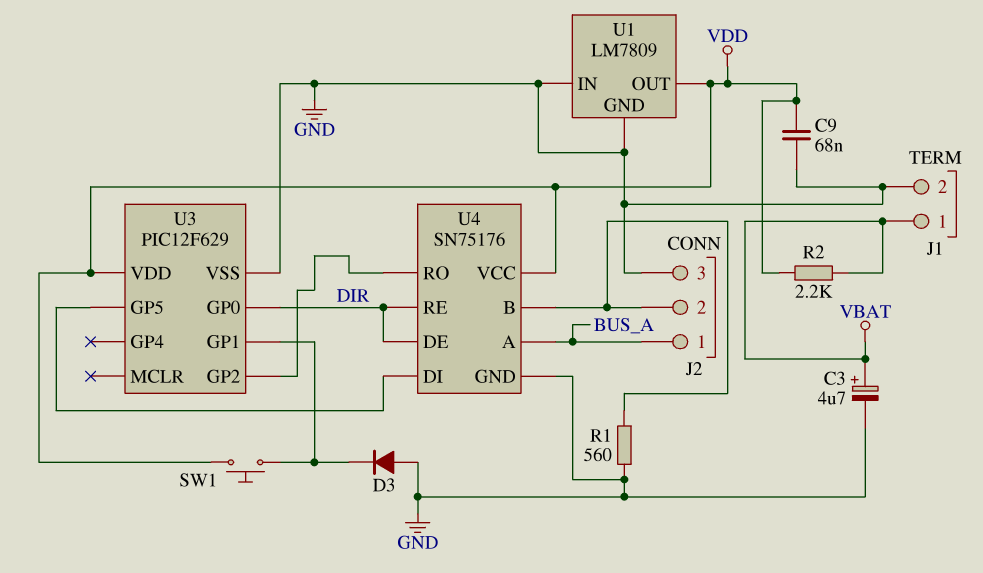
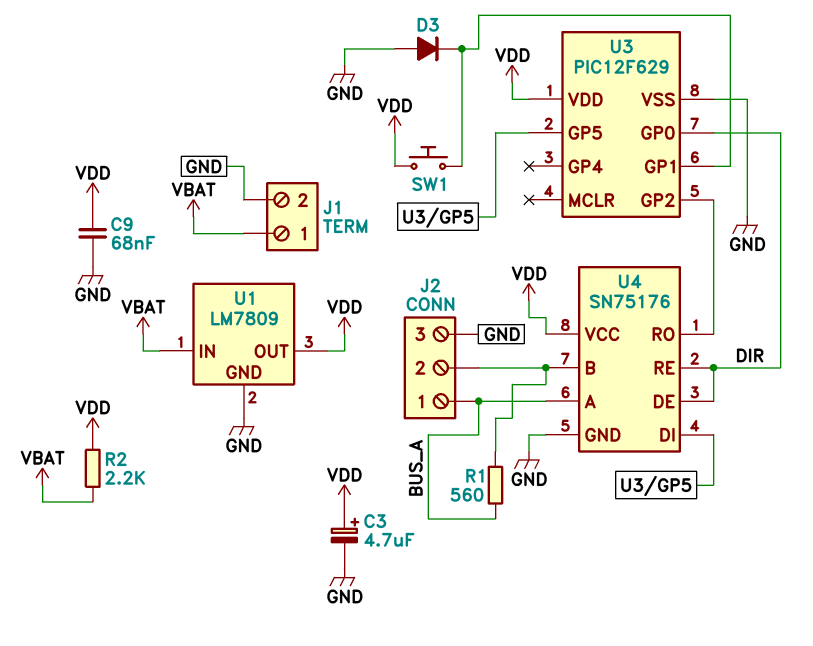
C3: 4.7uF (plus VBAT, minus GND) -> 4.7uF (plus VDD, minus GND)
R1: 560 (GND, J2/2) -> 560 (BUS_A, J2/2)
U1 pin IN: GND -> VBAT

